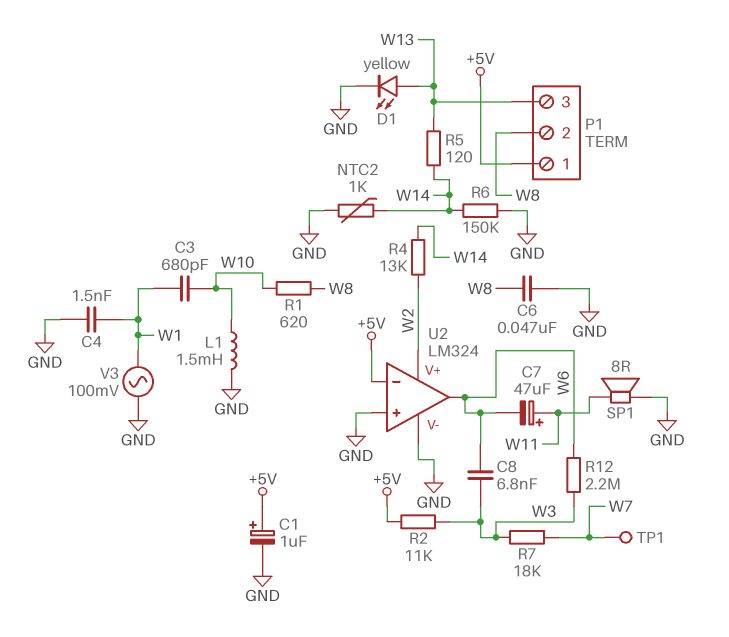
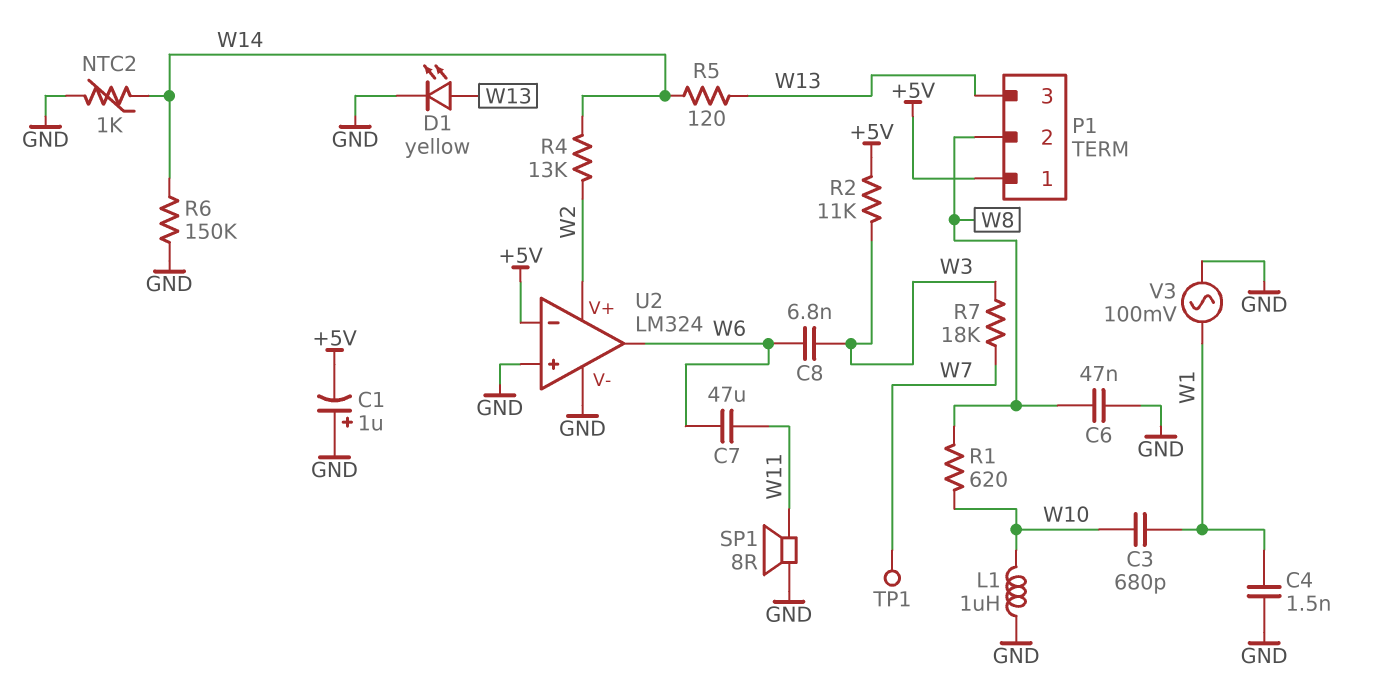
C1: 1uF (plus +5V, minus GND) -> 1uF (plus GND, minus +5V)
C7: 47uF (plus W11, minus W6) -> 47uF (W6, W11)
L1: 1.5mH (GND, W10) -> 1uH (GND, W10)
R12: 2.2M (W3, W6) -> none

